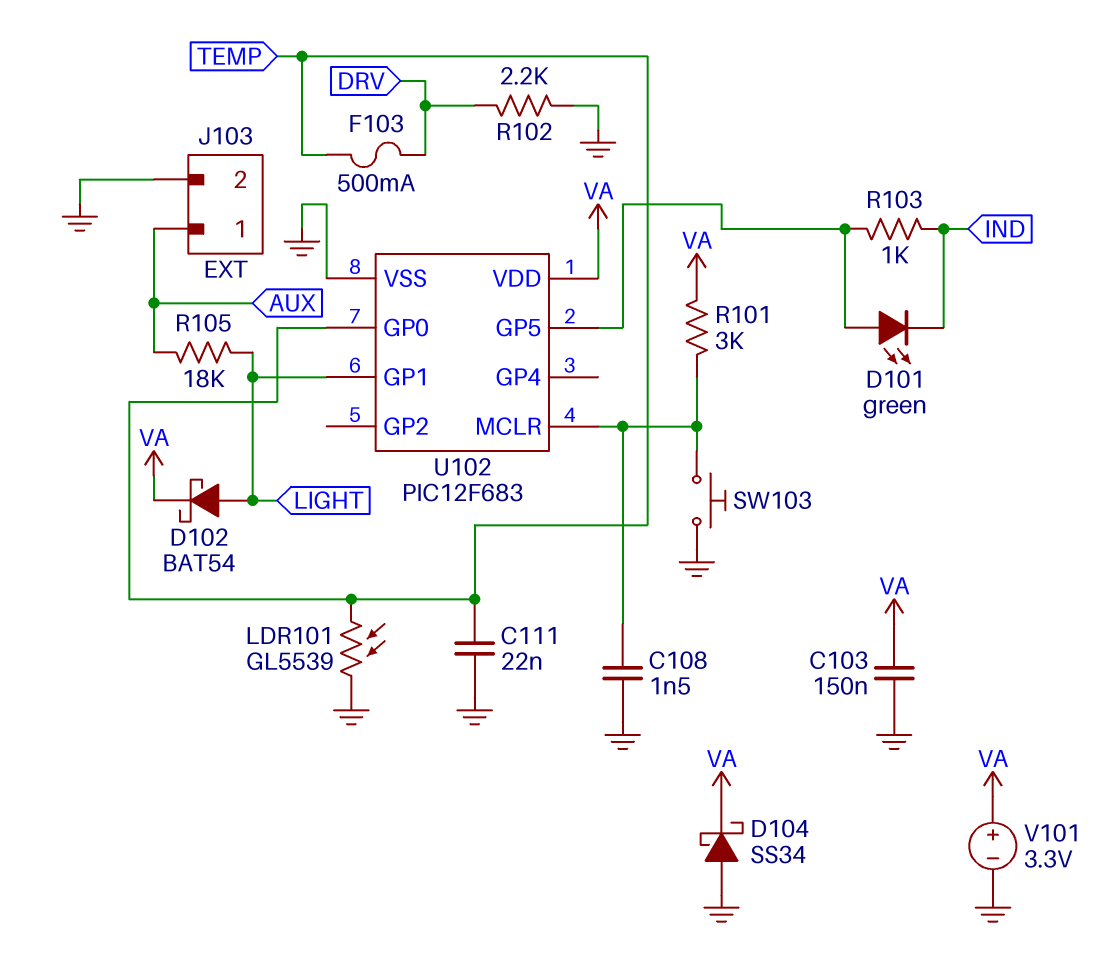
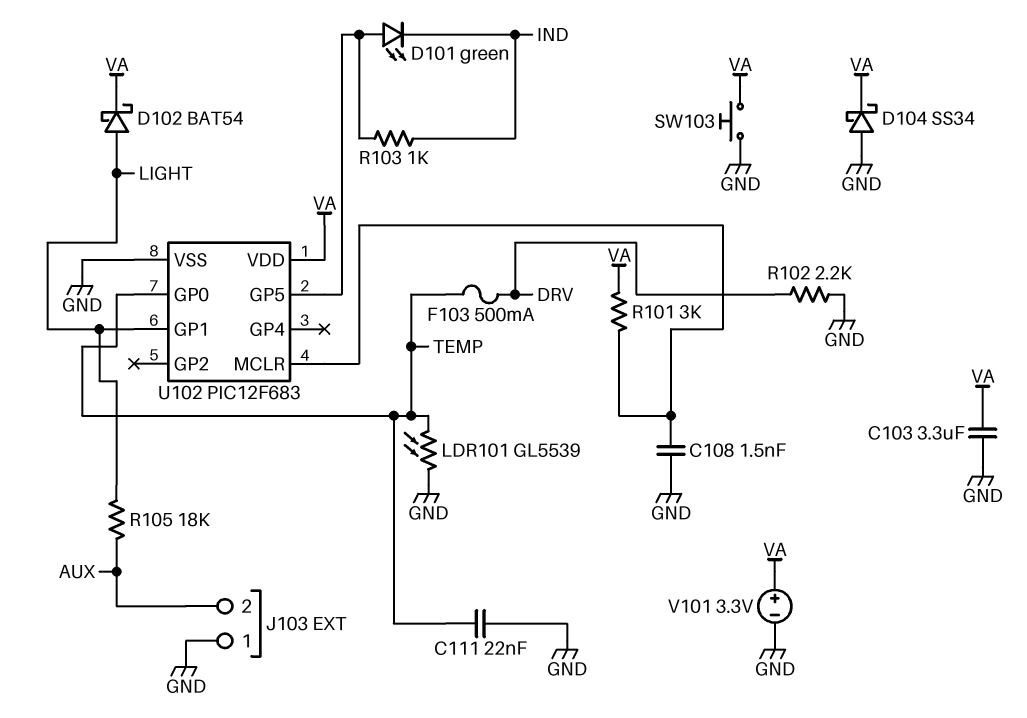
C103: 150nF (GND, VA) -> 3.3uF (GND, VA)
J103 pin 1: AUX -> GND
J103 pin 2: GND -> AUX
SW103: button (GND, U102/MCLR) -> button (GND, VA)

